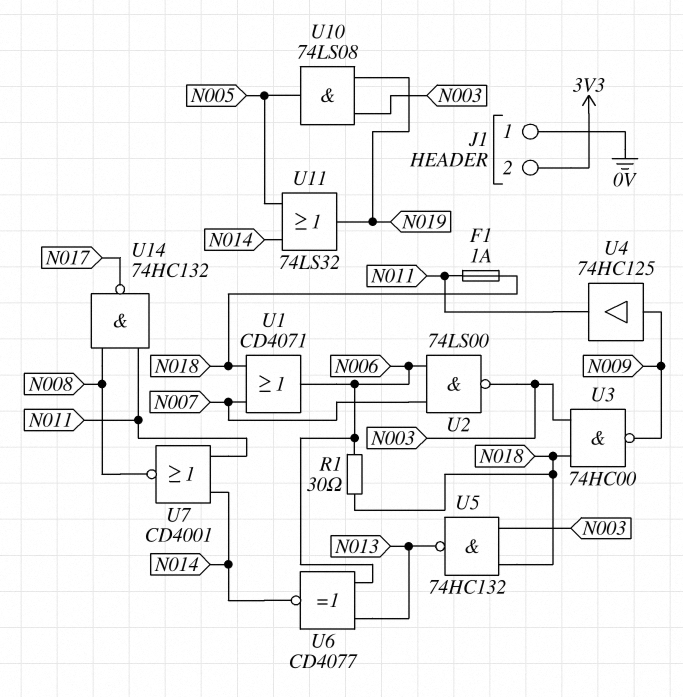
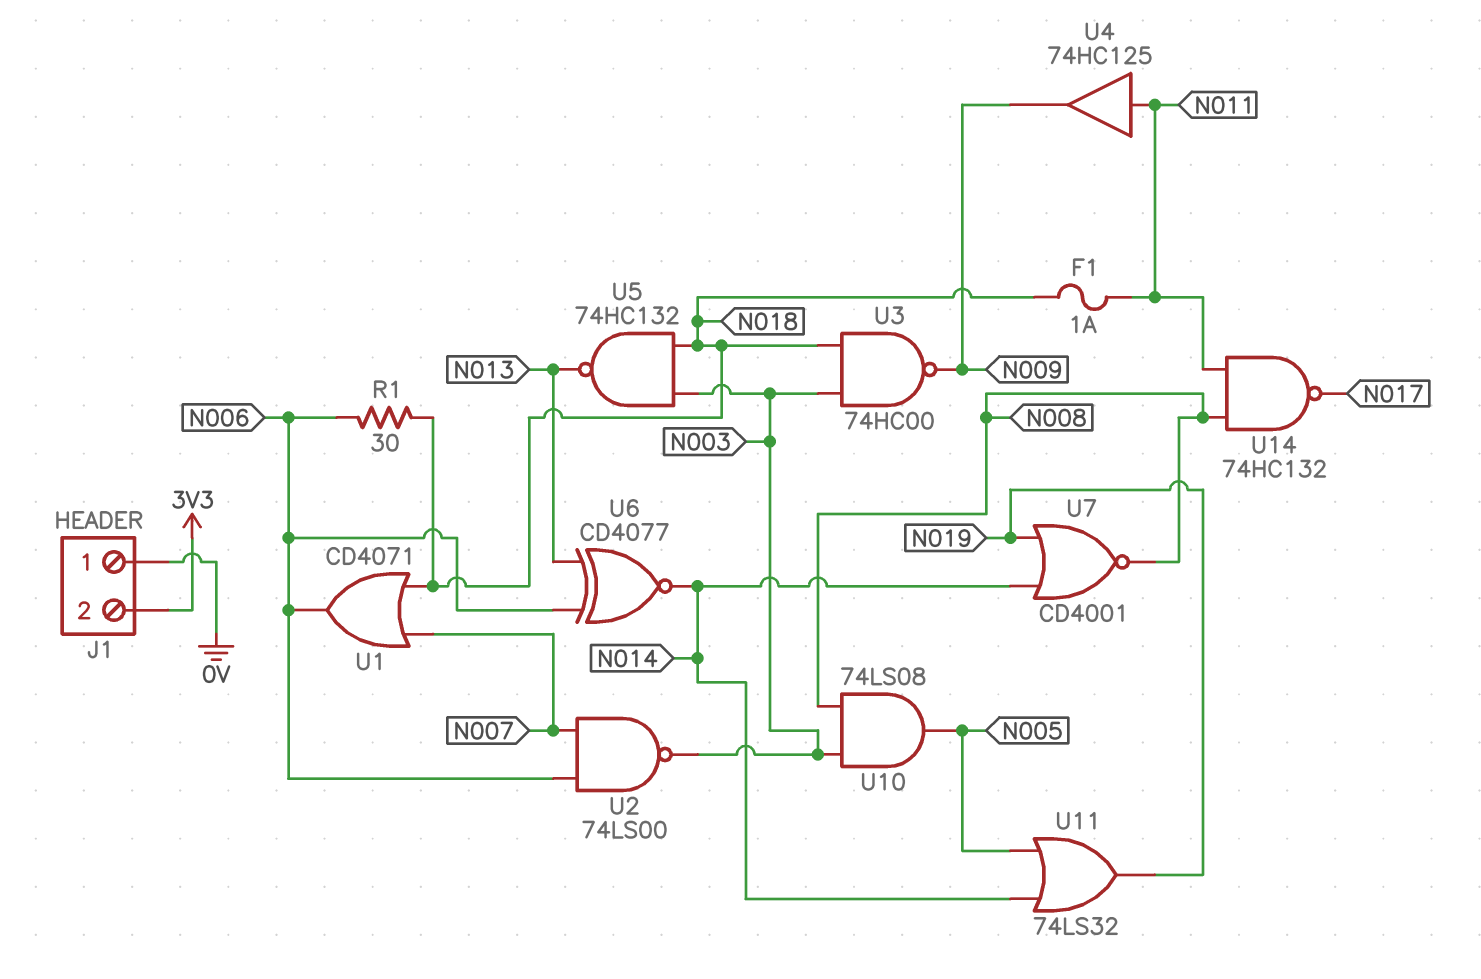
U4: buffer 74HC125 (in N009, out N011) -> buffer 74HC125 (in N011, out N009)
U7: NOR CD4001 (in N011, in N014, out N008) -> NOR CD4001 (in N014, in N019, out N008)
U10: AND 74LS08 (in N003, in N019, out N005) -> AND 74LS08 (in N003, in N008, out N005)

